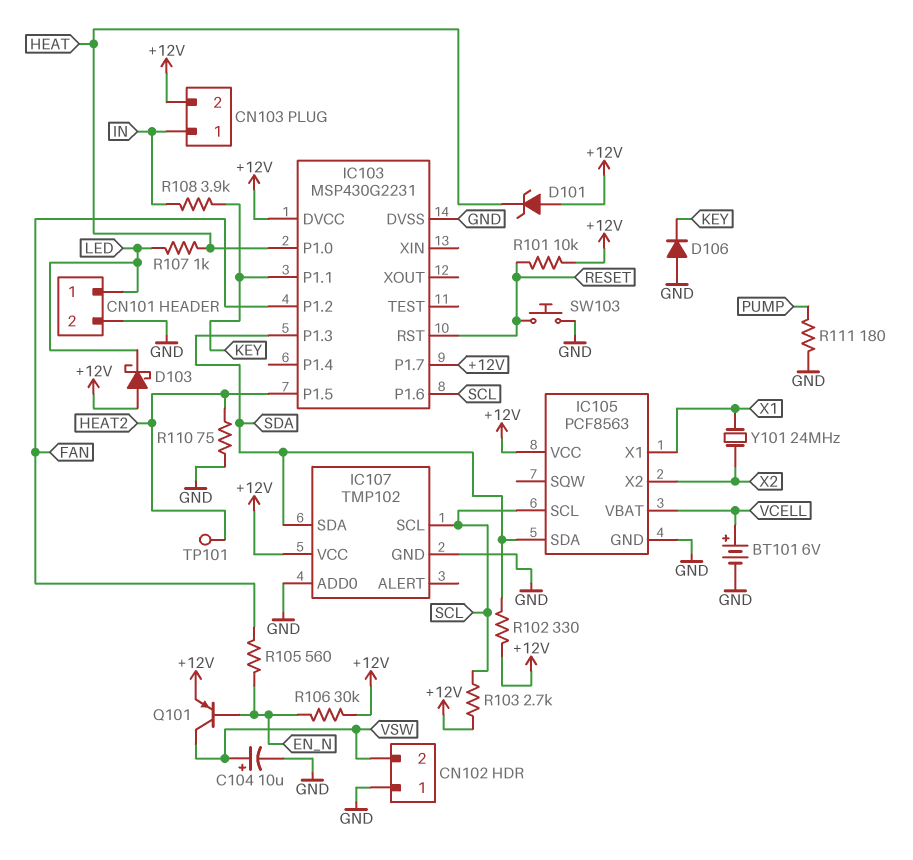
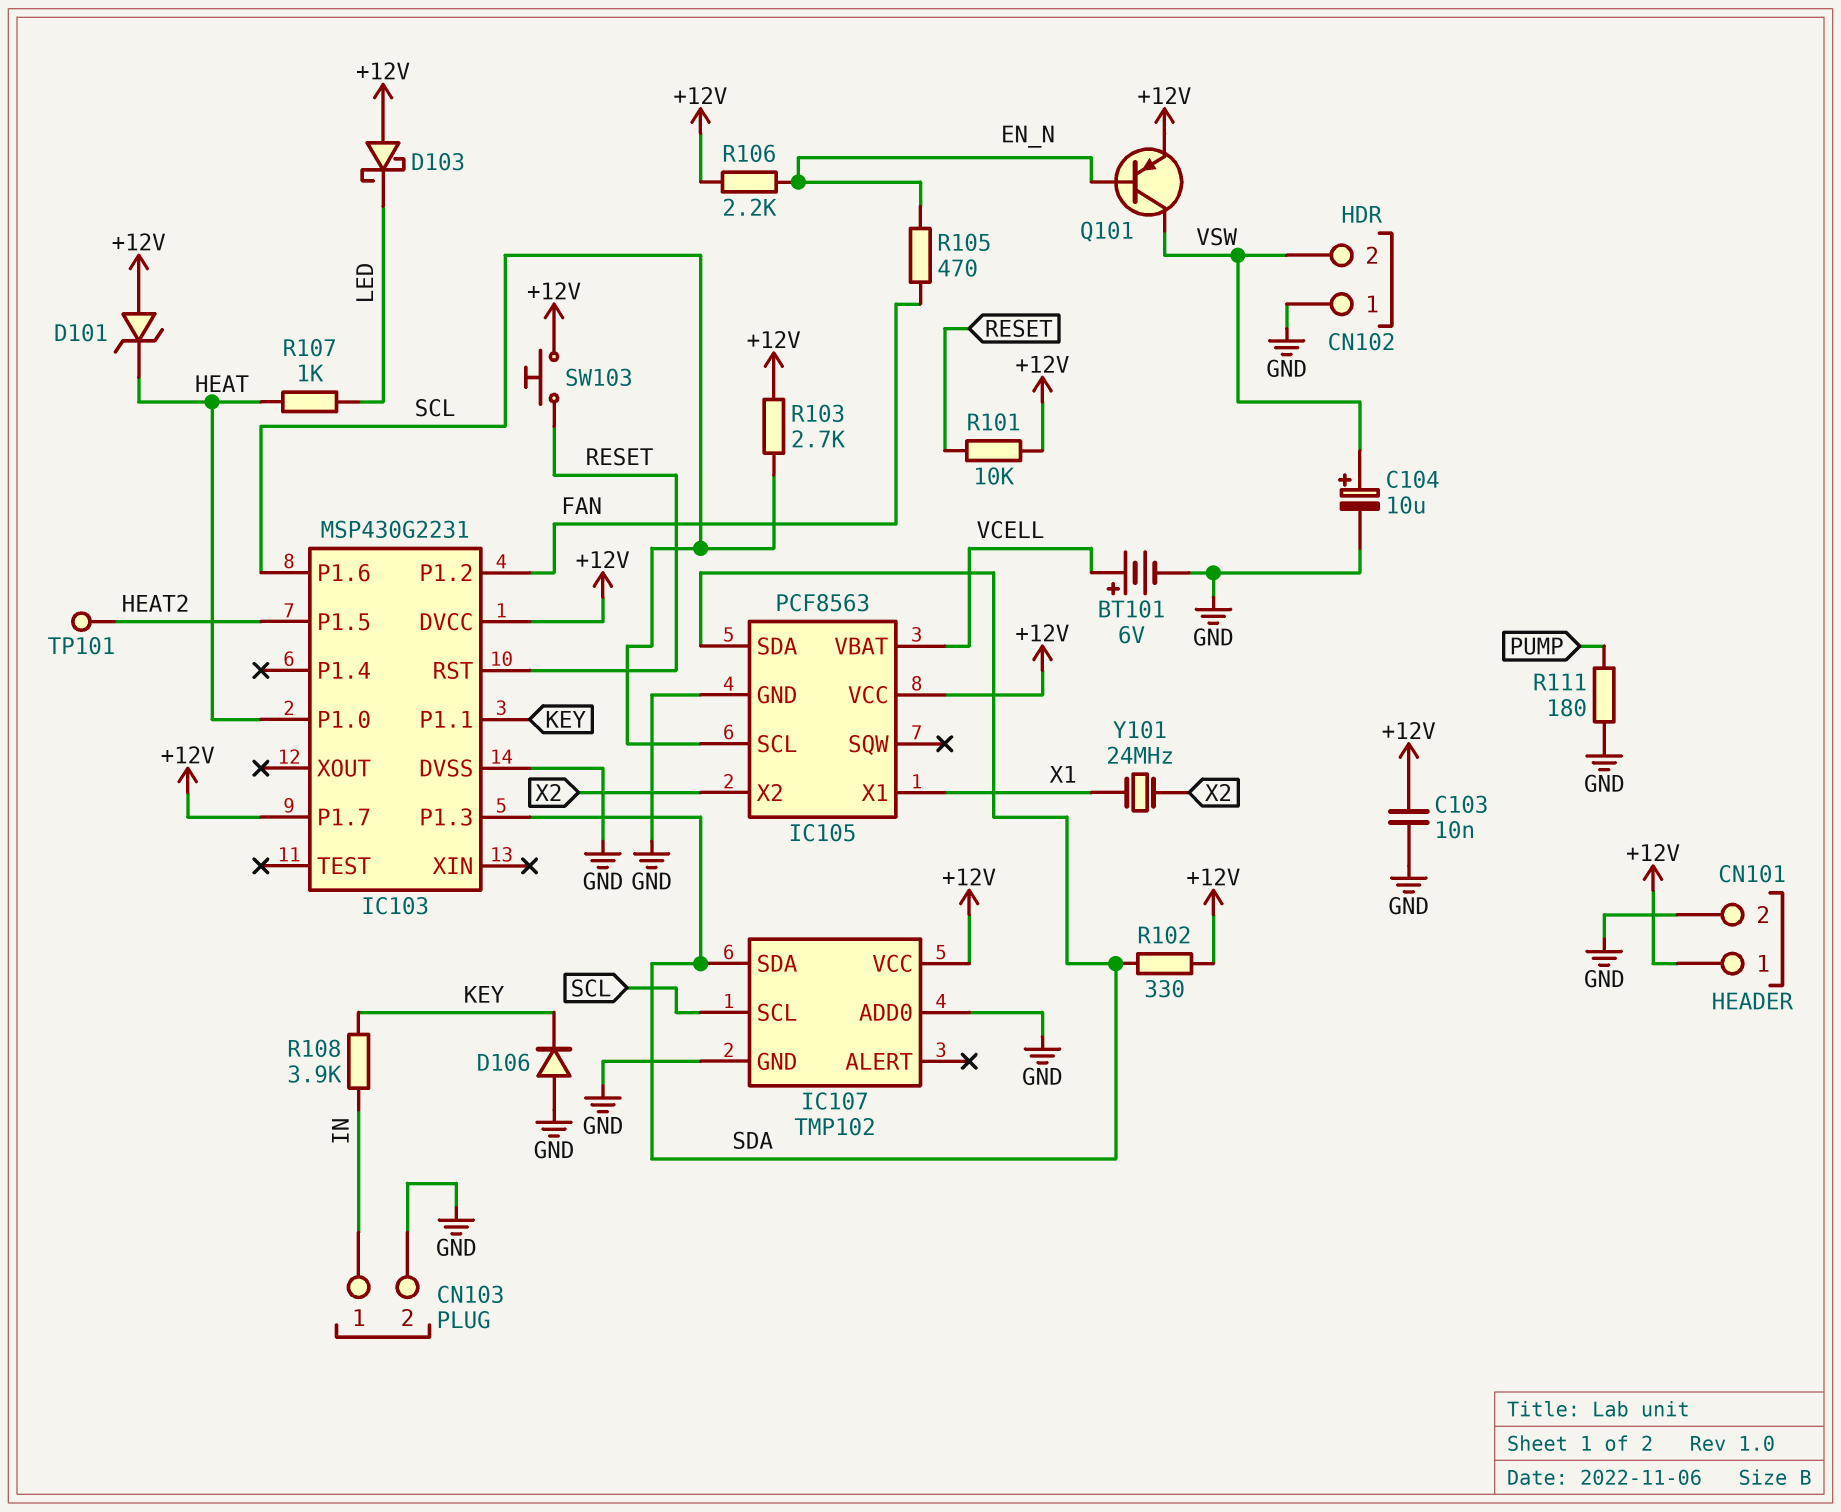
C103: none -> 10nF (+12V, GND)
CN101 pin 1: LED -> +12V
CN103 pin 2: +12V -> GND
R105: 560 (EN_N, FAN) -> 470 (EN_N, FAN)
R106: 30k (+12V, EN_N) -> 2.2k (+12V, EN_N)
R110: 75 (GND, HEAT2) -> none
SW103: button (GND, RESET) -> button (+12V, RESET)

